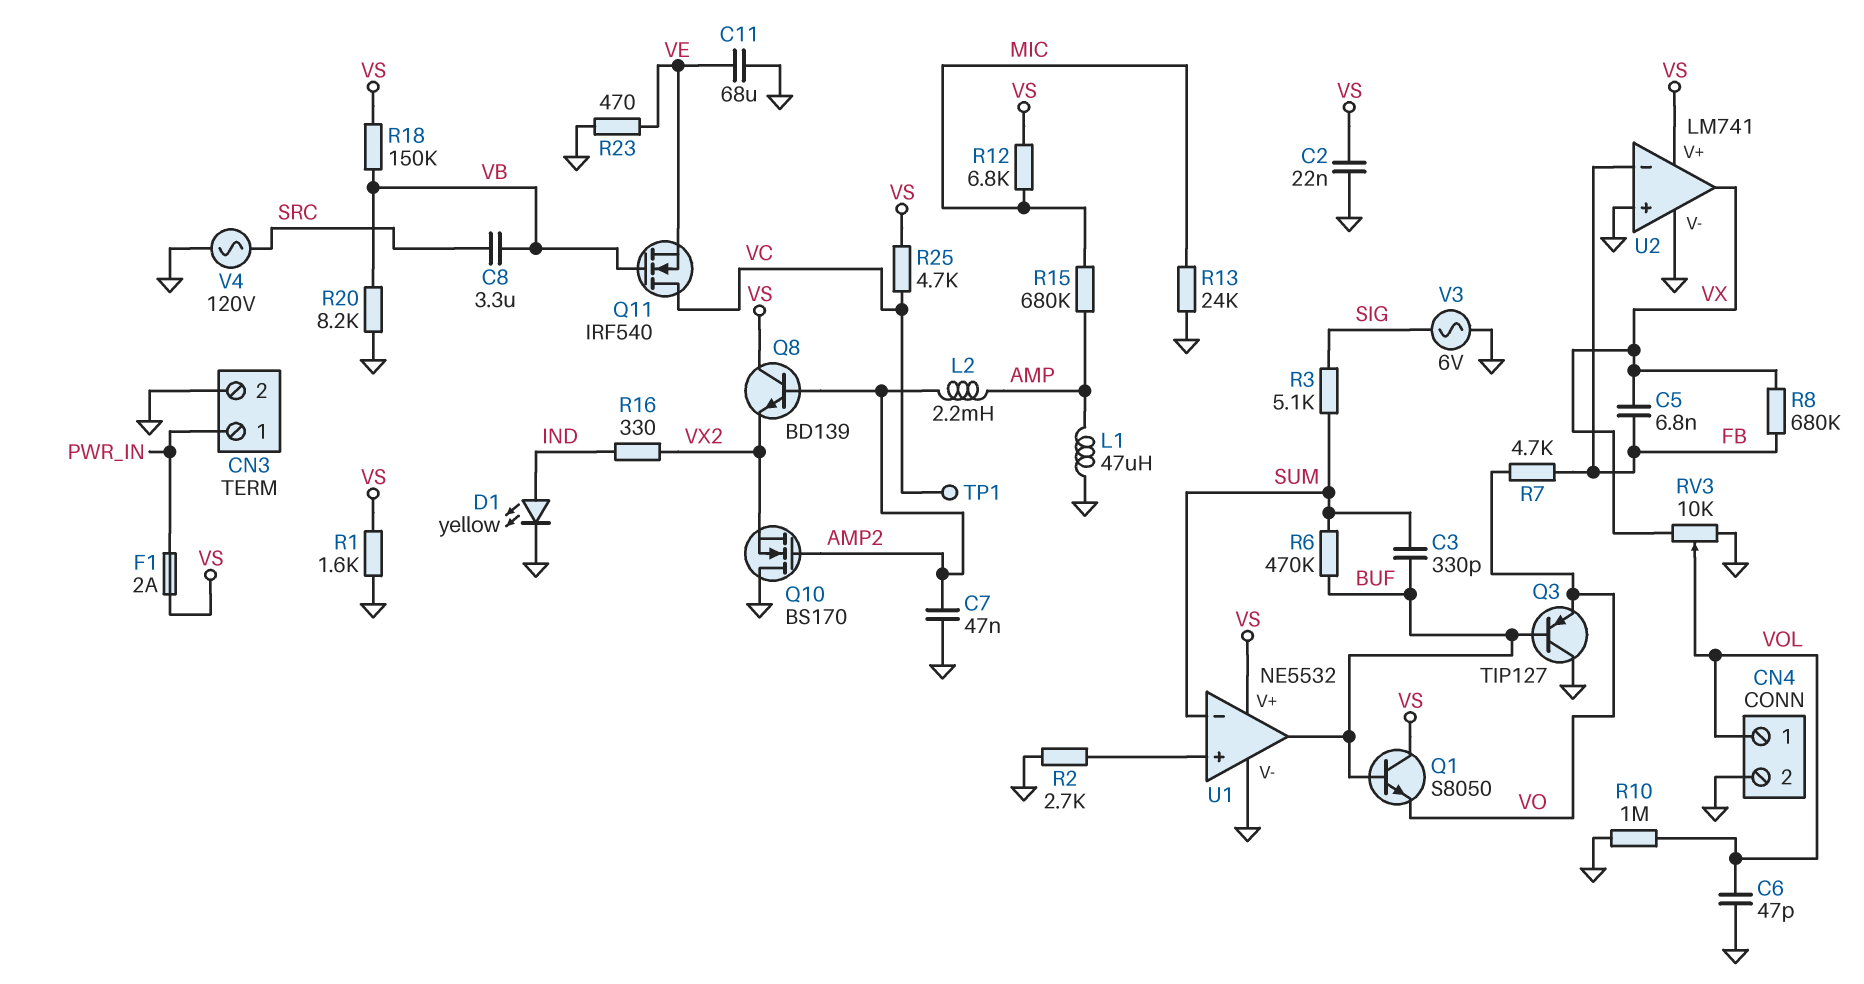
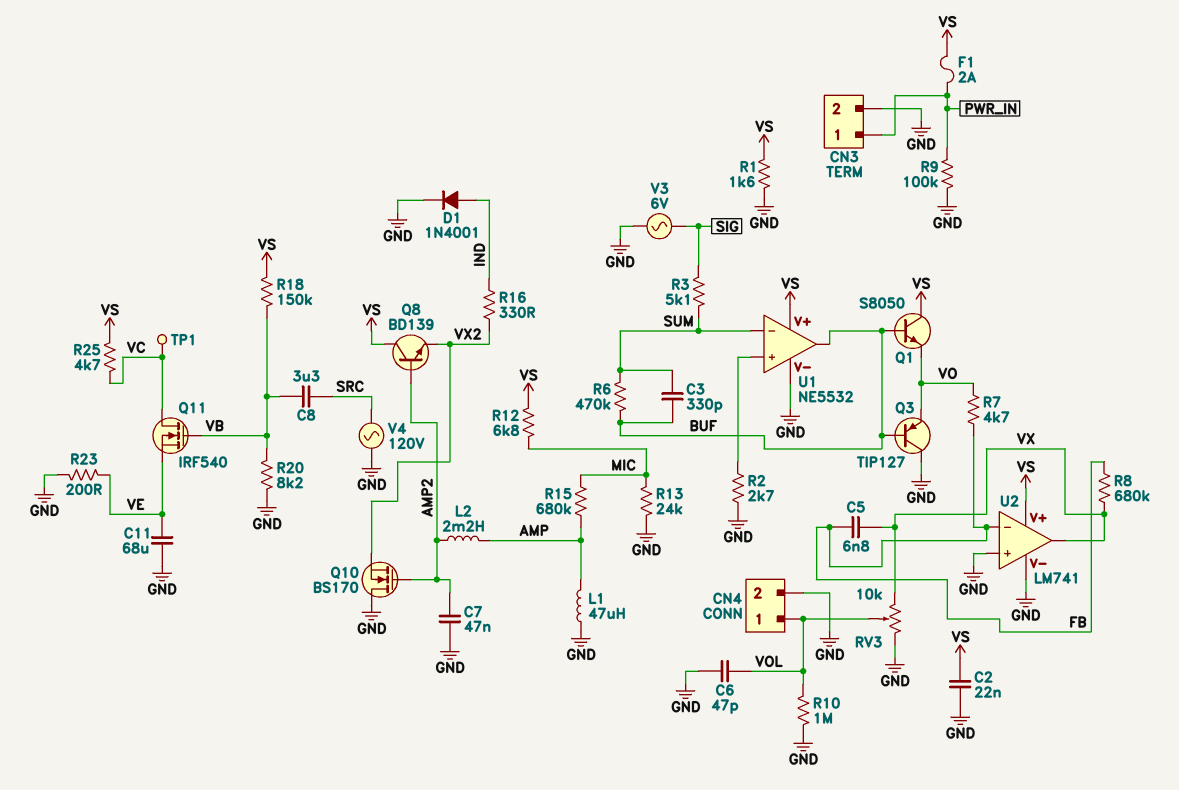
D1: LED yellow (A IND, K GND) -> diode 1N4001 (A IND, K GND)
R9: none -> 100k (GND, PWR_IN)
R23: 470 (GND, VE) -> 200 (GND, VE)

